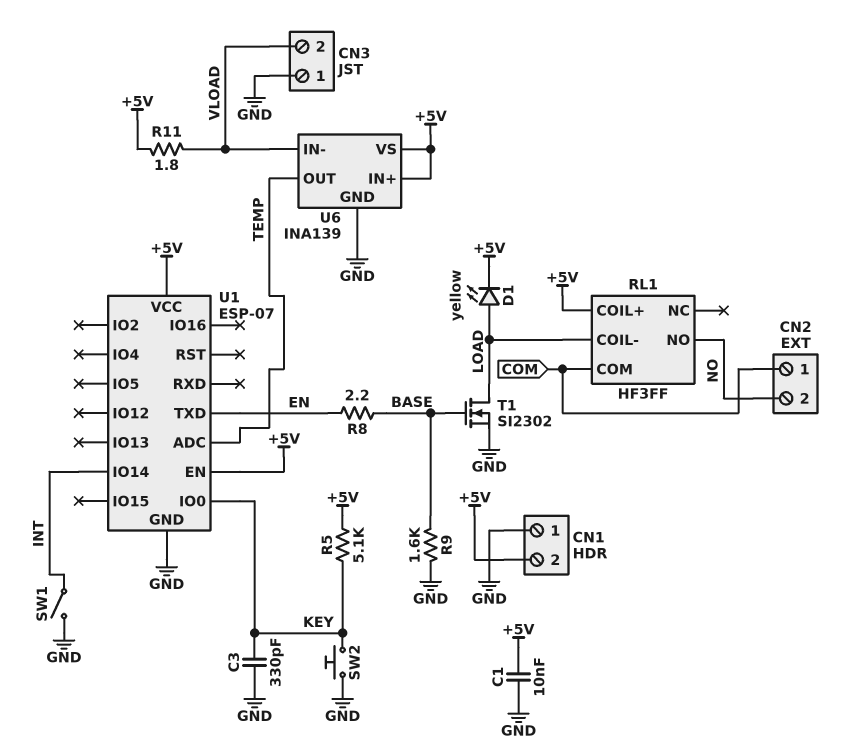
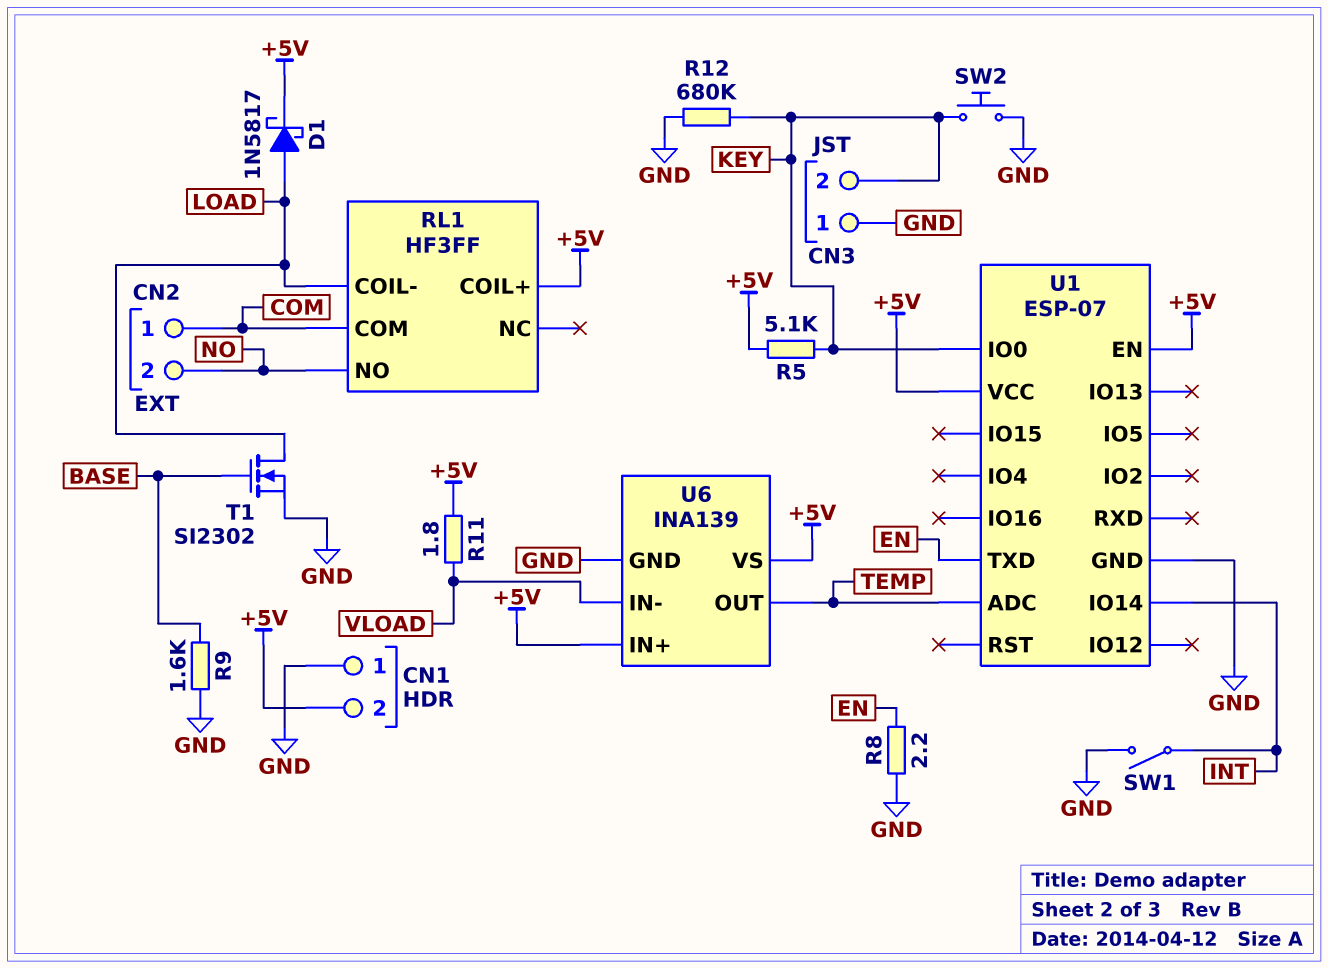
C1: 10nF (+5V, GND) -> none
C3: 330pF (GND, KEY) -> none
CN3 pin 2: VLOAD -> KEY
D1: LED yellow (A LOAD, K +5V) -> schottky 1N5817 (A LOAD, K +5V)
R8: 2.2 (BASE, EN) -> 2.2 (EN, GND)
R12: none -> 680k (GND, KEY)

